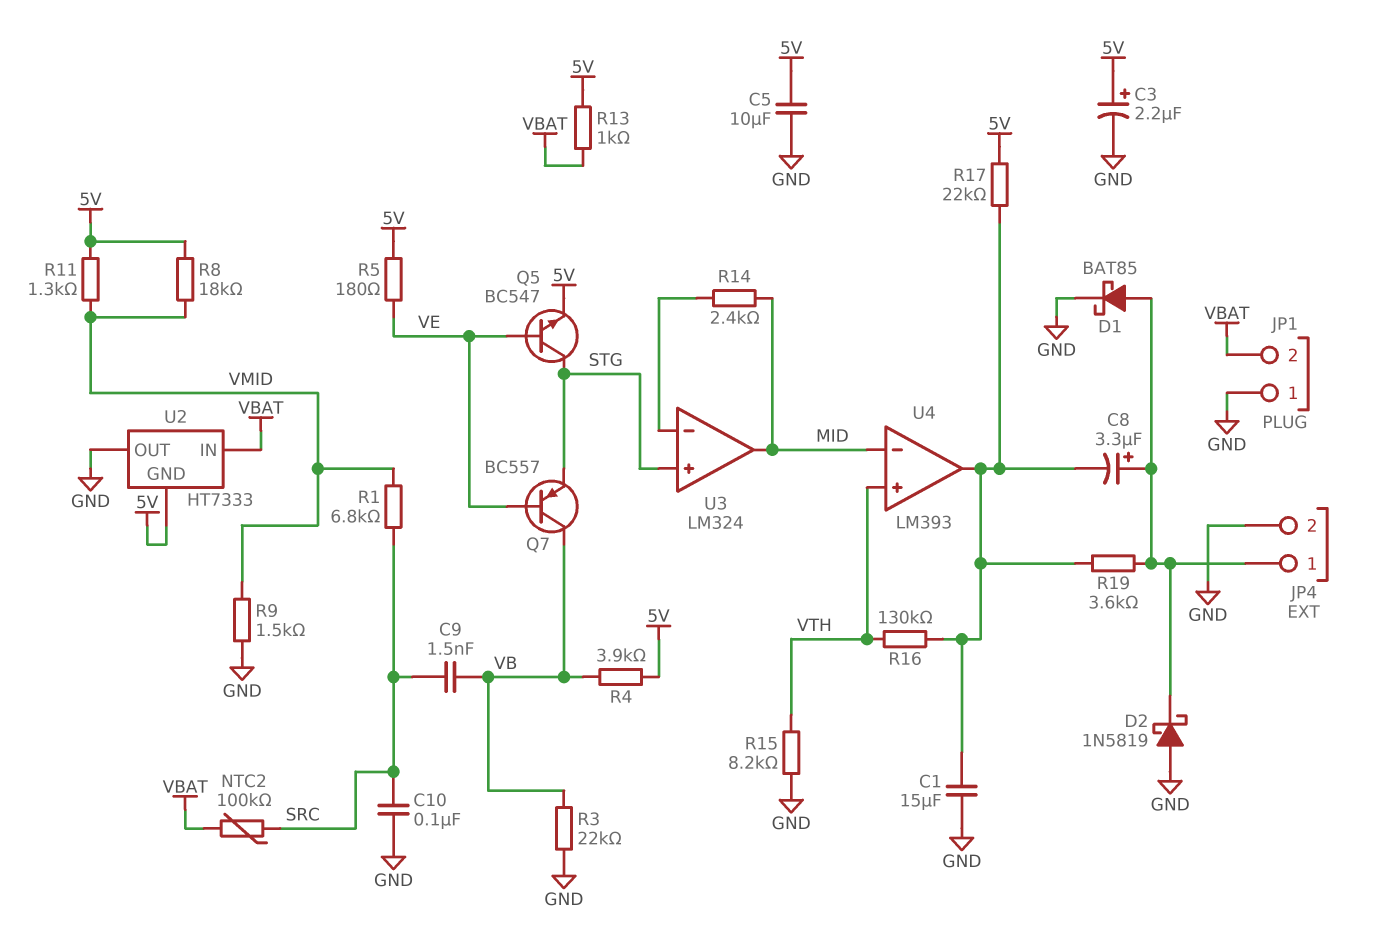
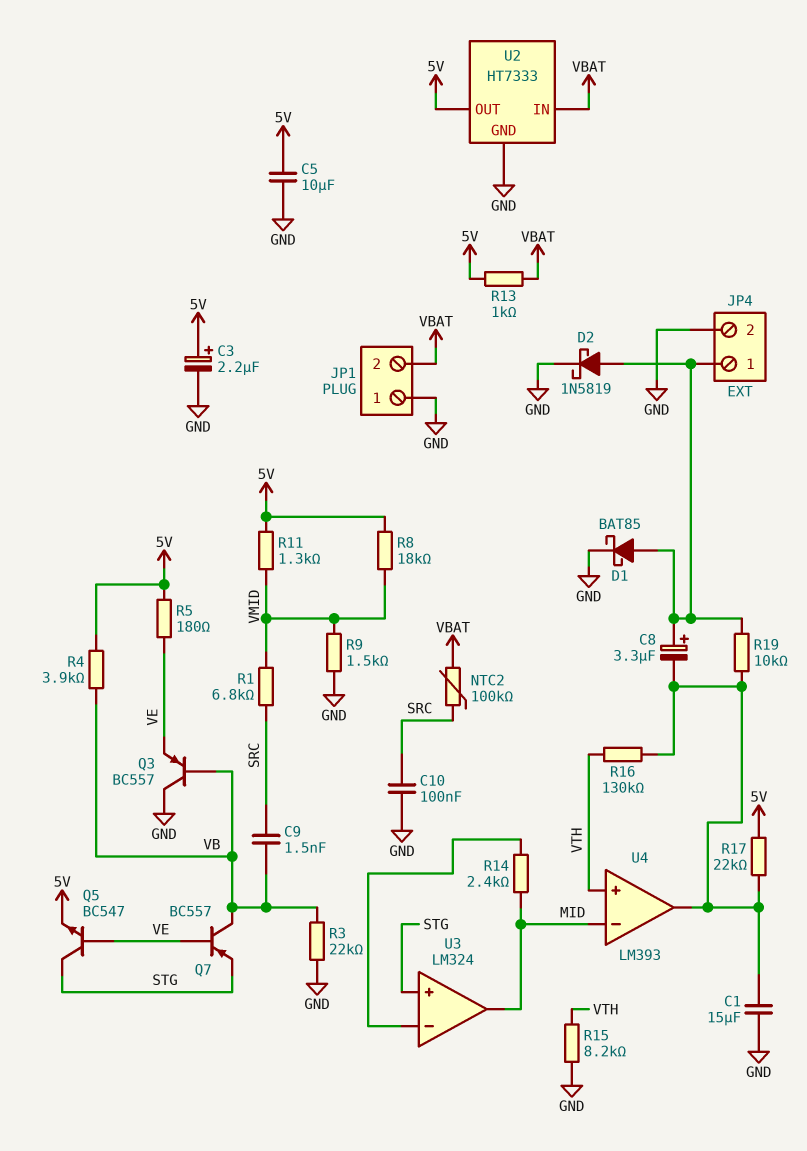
D2: schottky 1N5819 (A GND, K JP4/1) -> schottky 1N5819 (A JP4/1, K GND)
Q3: none -> PNP BC557 (B VB, C GND, E VE)
R19: 3.6k (JP4/1, U4/out) -> 10k (JP4/1, U4/out)
U2 pin GND: 5V -> GND
U2 pin OUT: GND -> 5V

